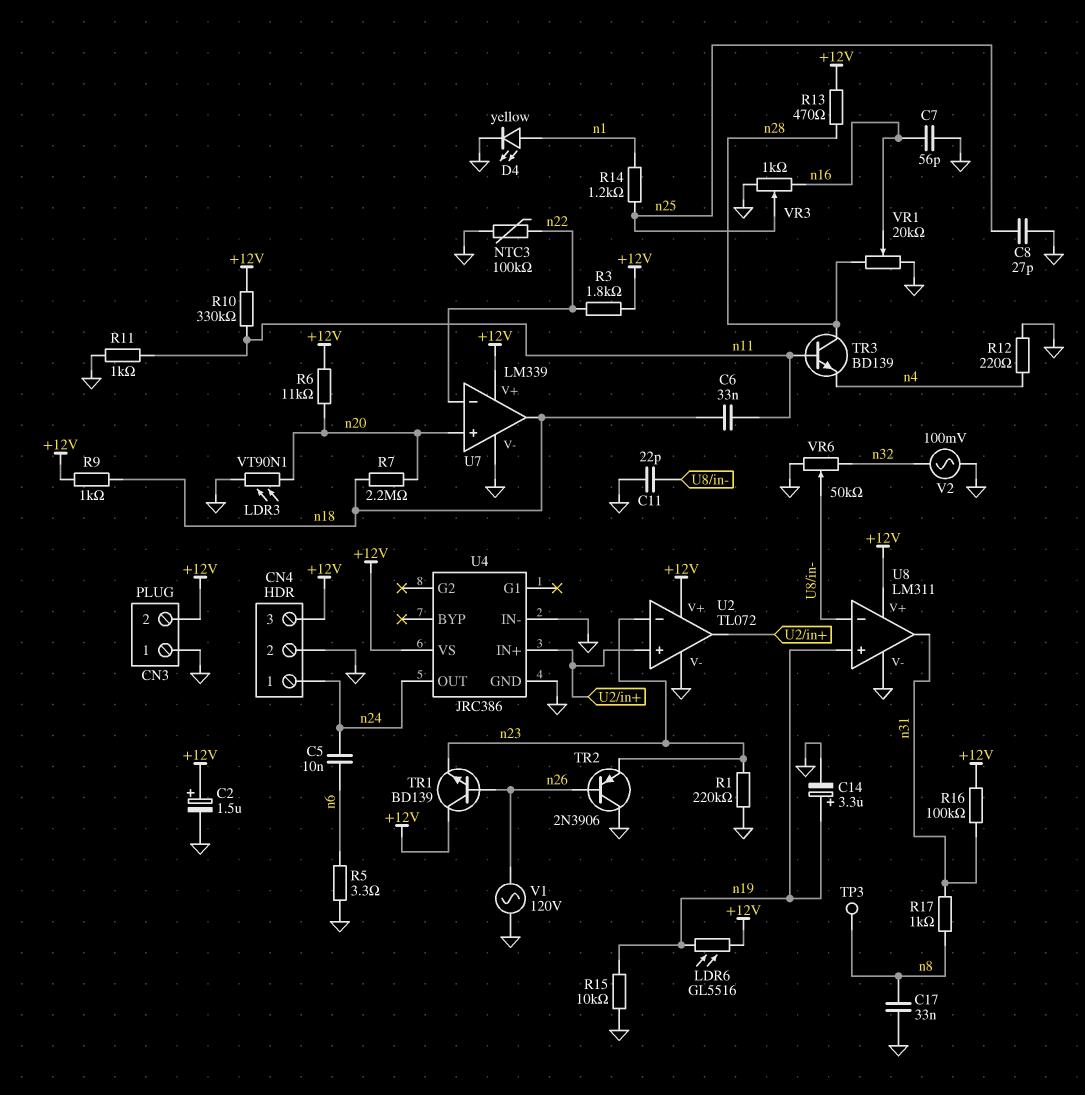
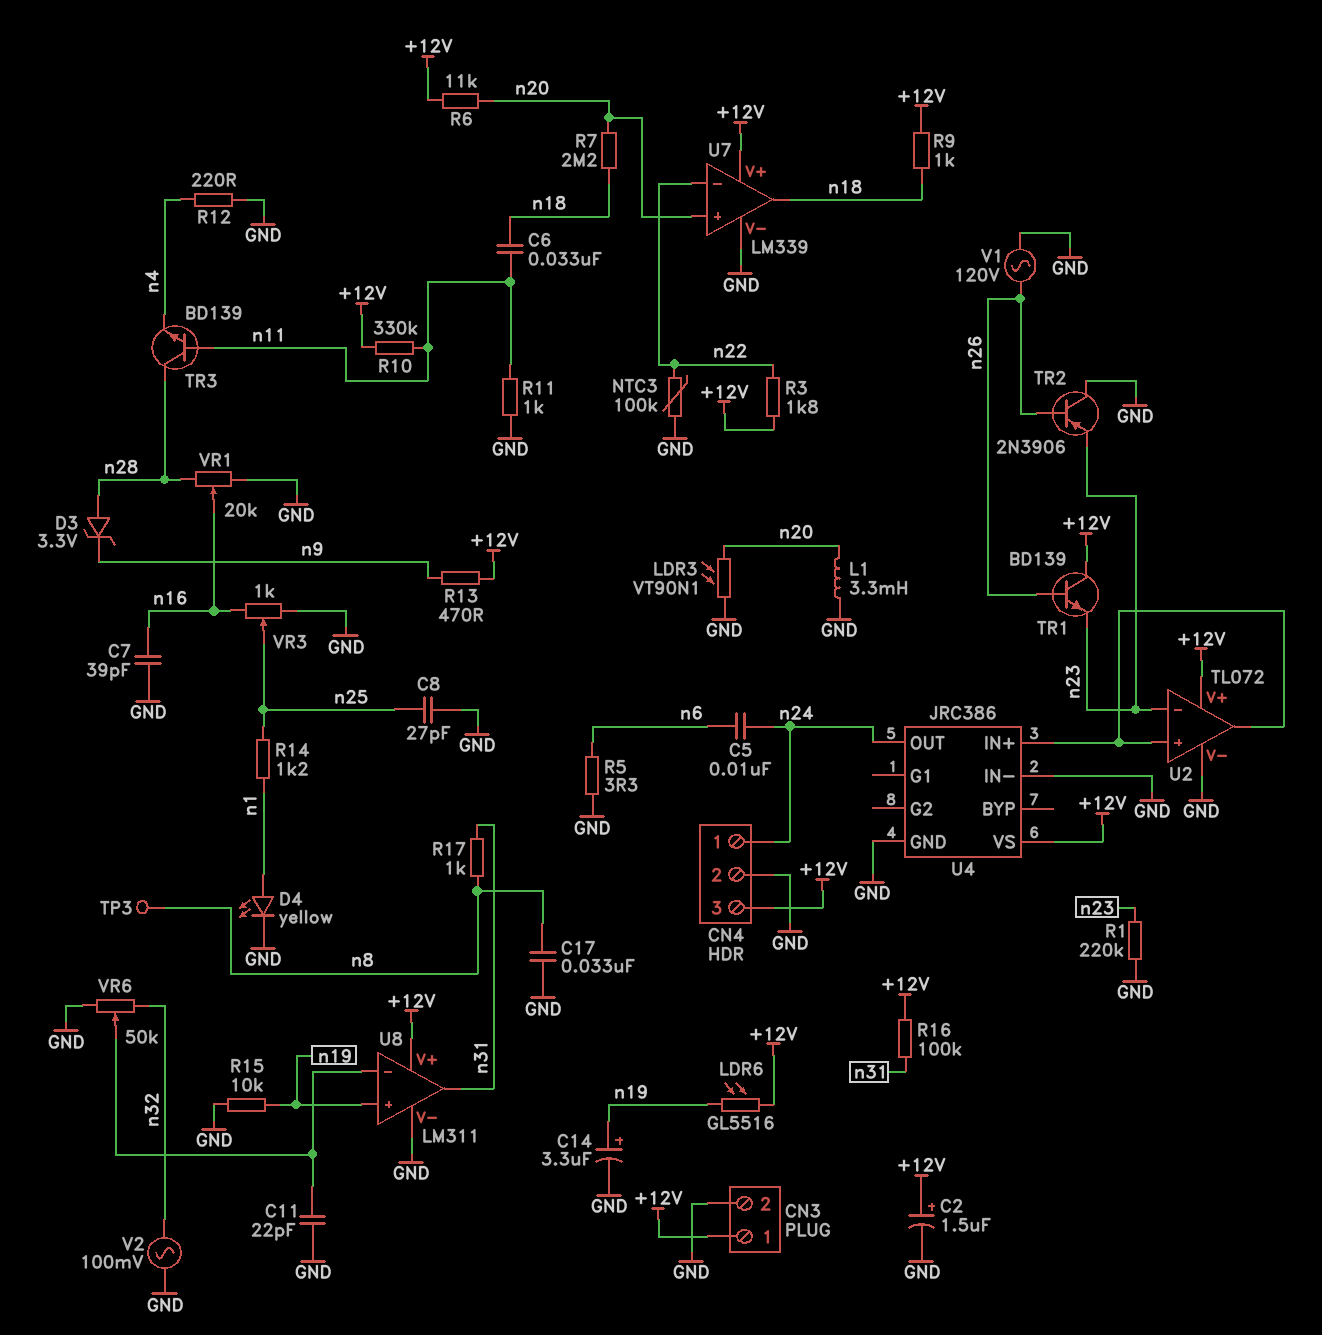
C7: 56pF (GND, n16) -> 39pF (GND, n16)
CN3 pin 1: GND -> +12V
CN3 pin 2: +12V -> GND
D3: none -> zener 3.3V (A n28, K n9)
L1: none -> 3.3mH (GND, n20)
R13: 470 (+12V, n28) -> 470 (+12V, n9)

